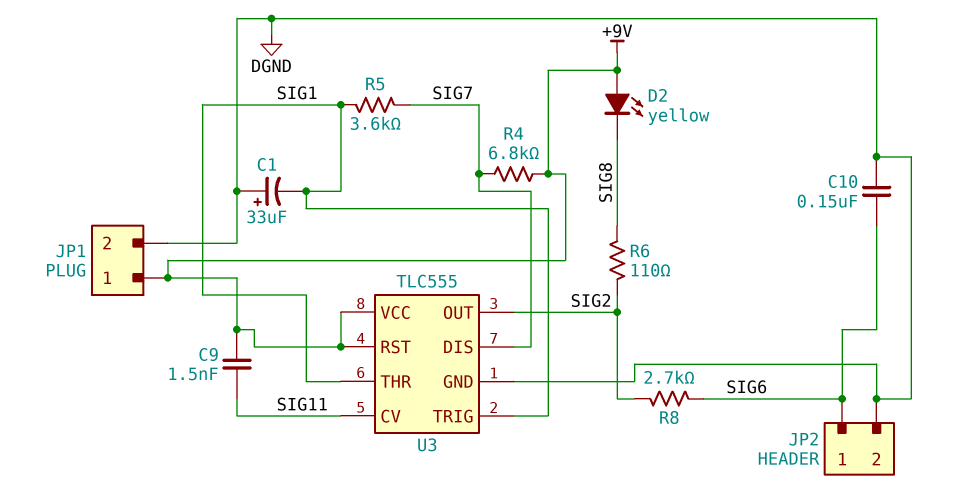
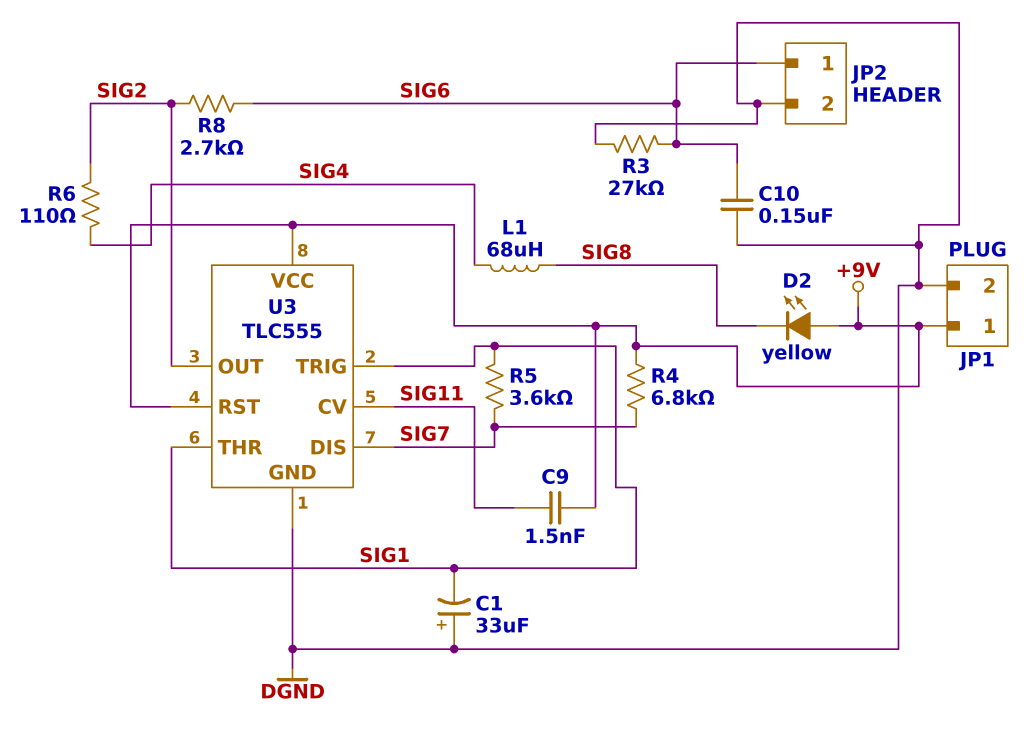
L1: none -> 68uH (SIG4, SIG8)
R3: none -> 27k (DGND, SIG6)
R6: 110 (SIG2, SIG8) -> 110 (SIG2, SIG4)

